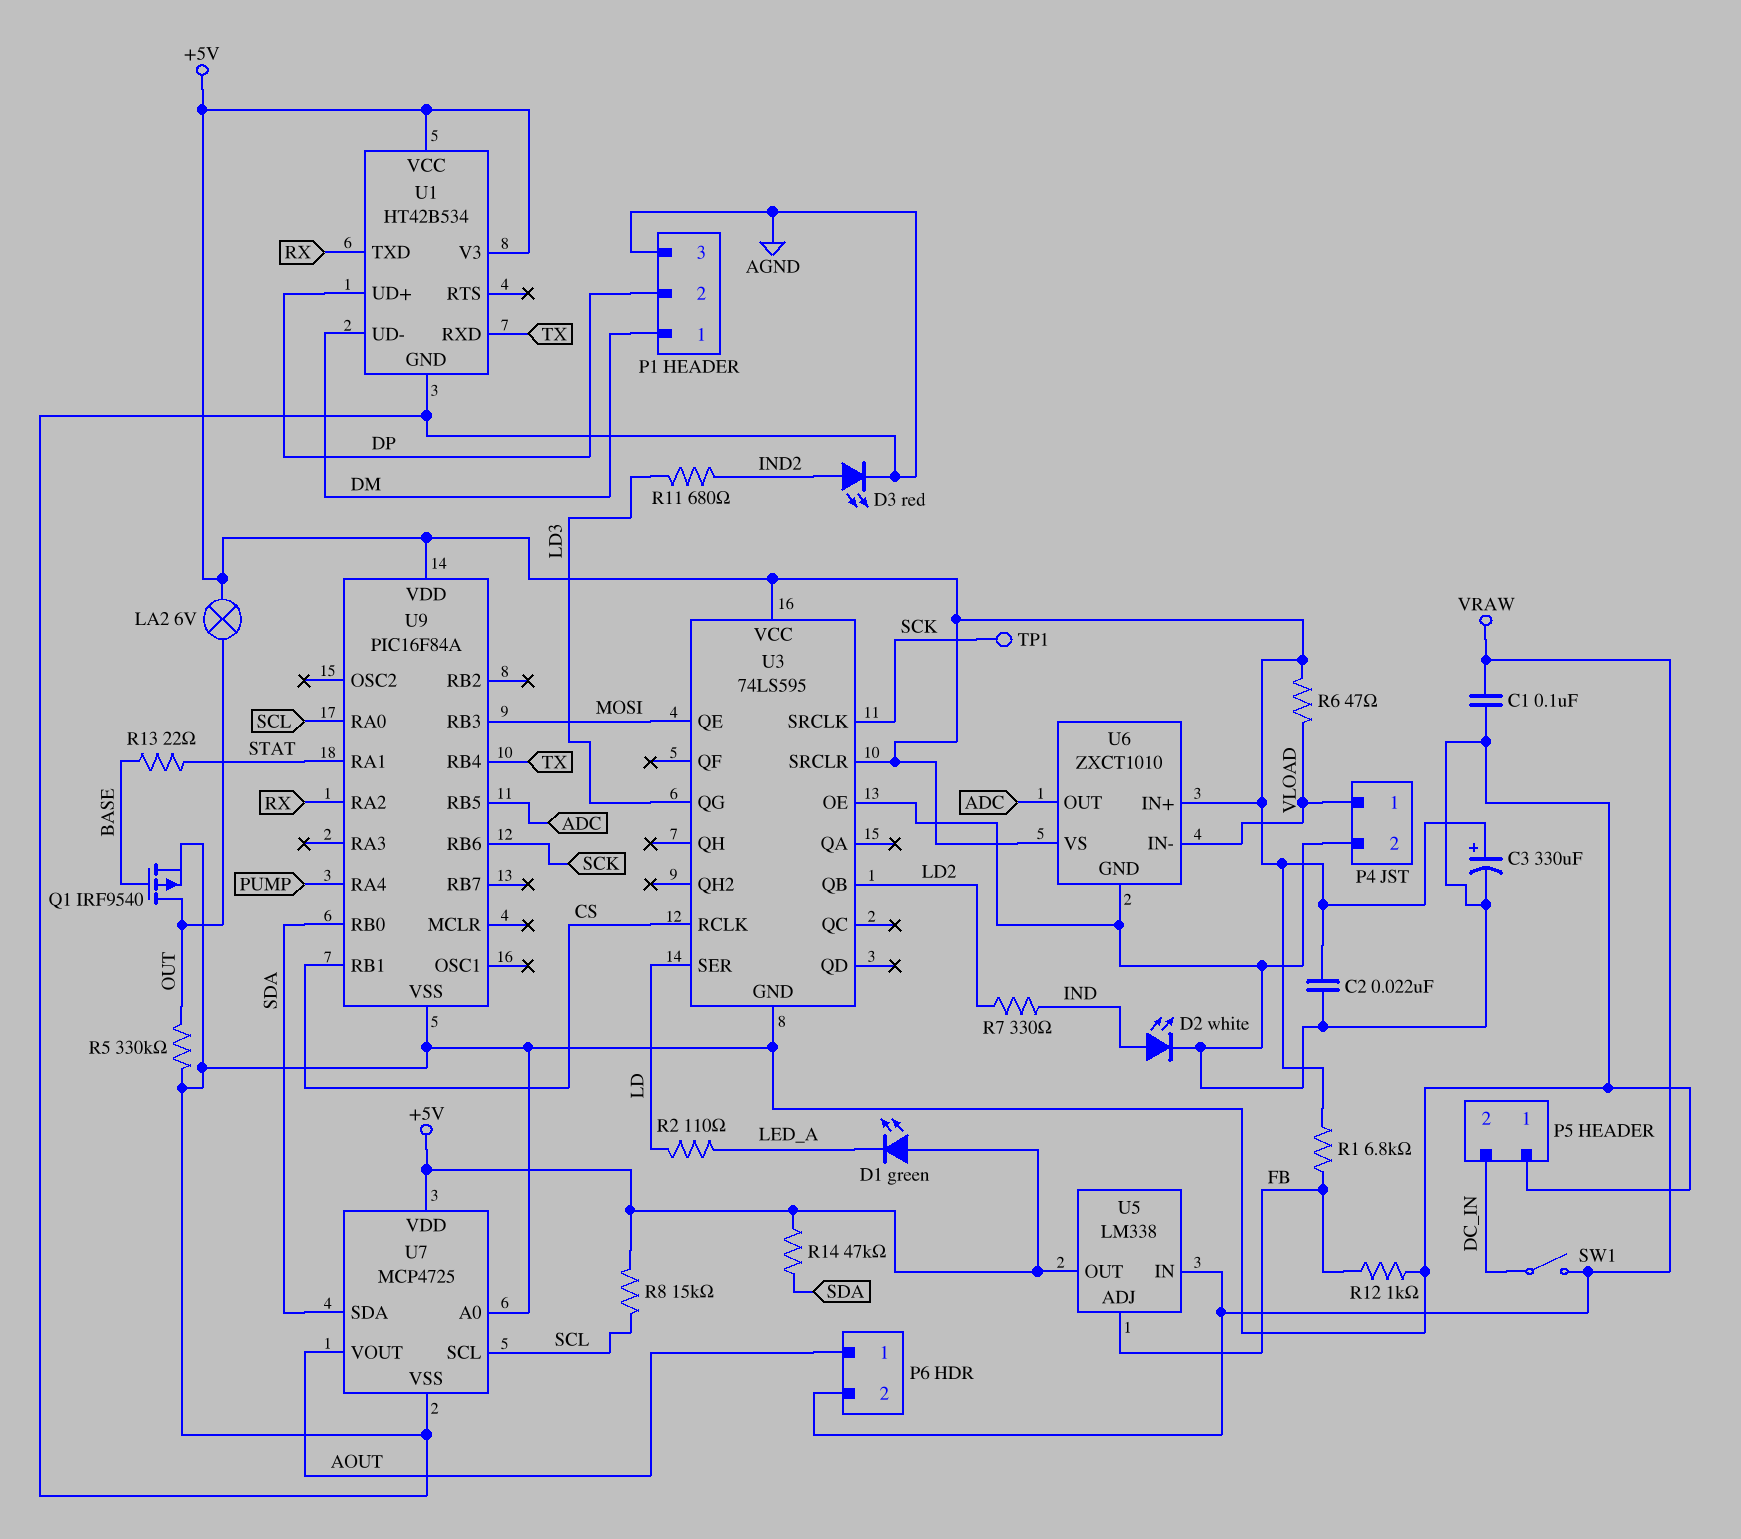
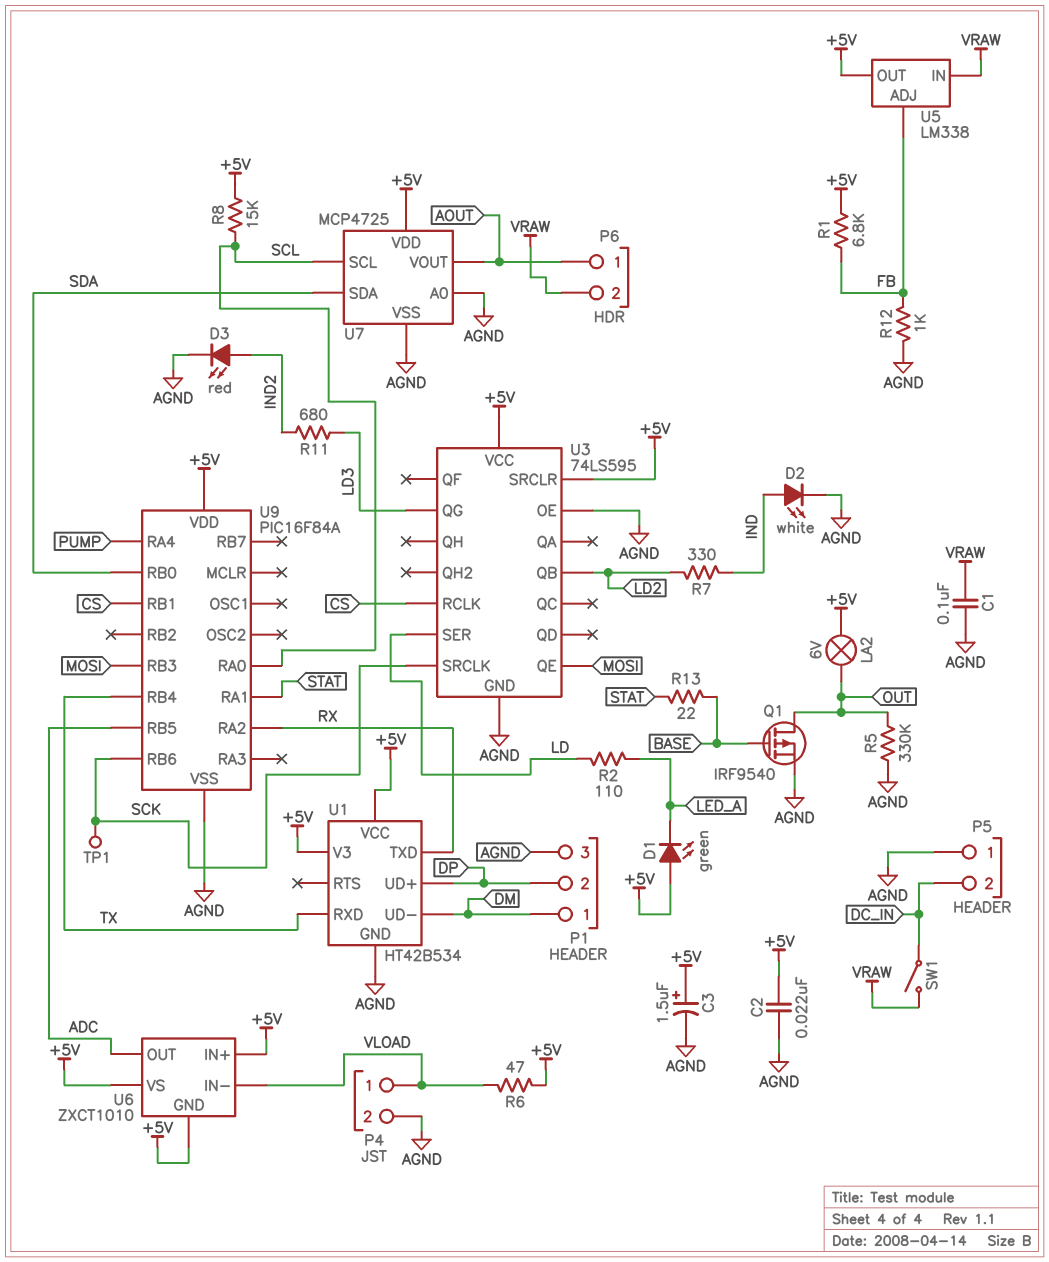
C3: 330uF (plus +5V, minus AGND) -> 1.5uF (plus +5V, minus AGND)
R14: 47k (+5V, SDA) -> none
U6 pin GND: AGND -> +5V

